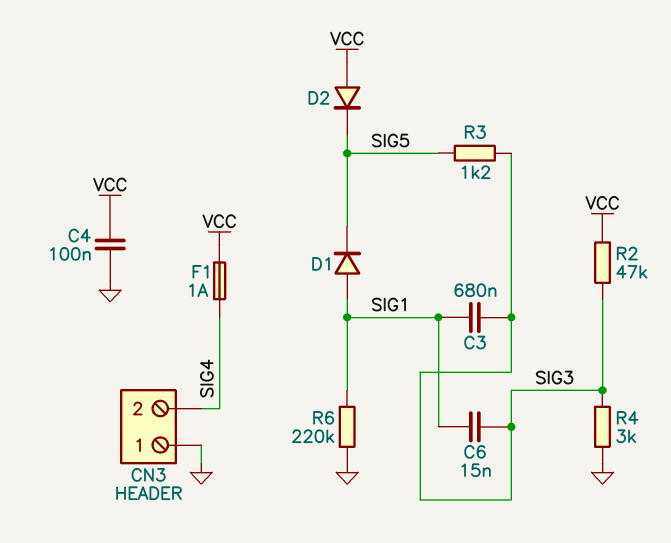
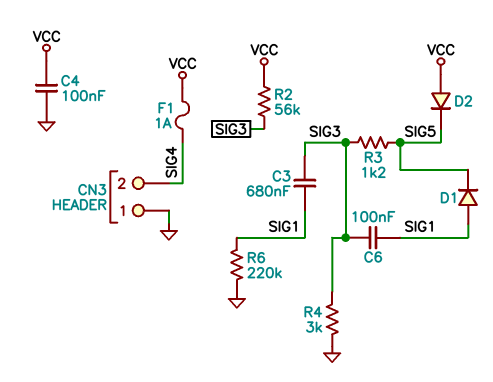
C6: 15nF (SIG1, SIG3) -> 100nF (SIG1, SIG3)
R2: 47k (SIG3, VCC) -> 56k (SIG3, VCC)

